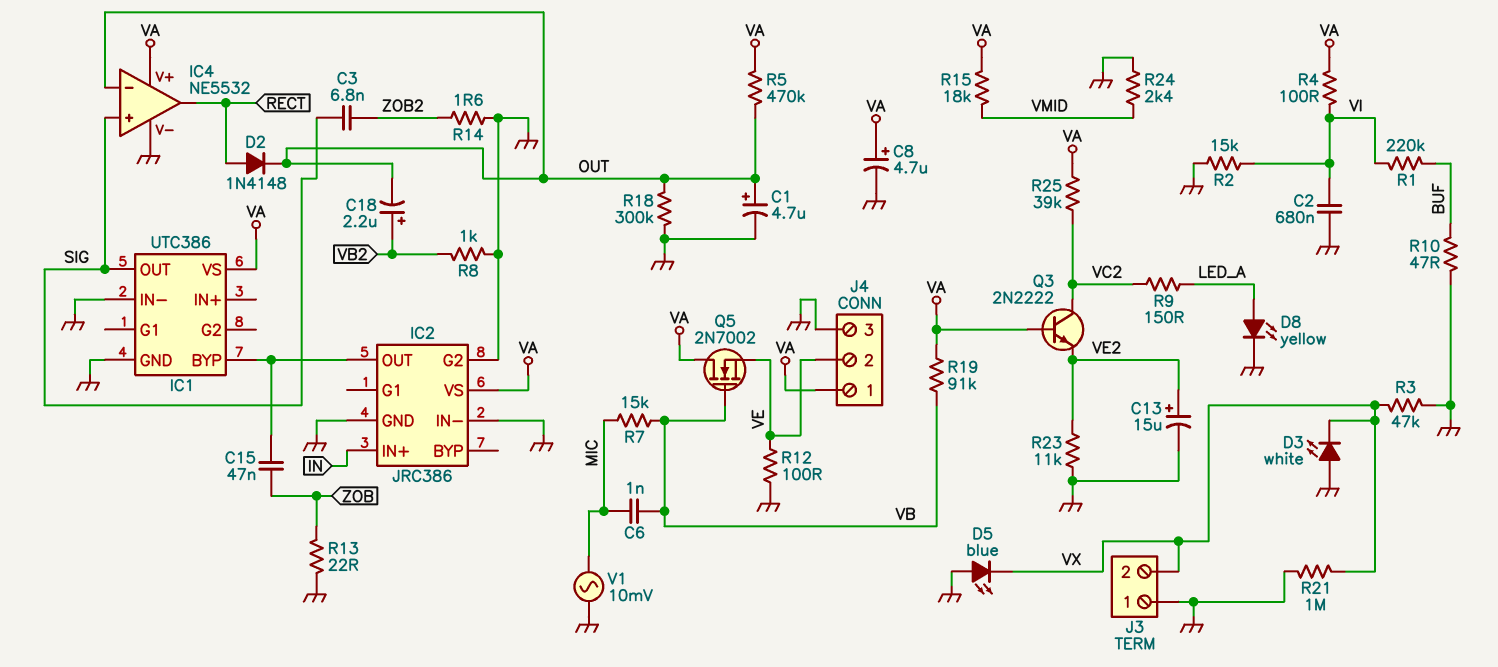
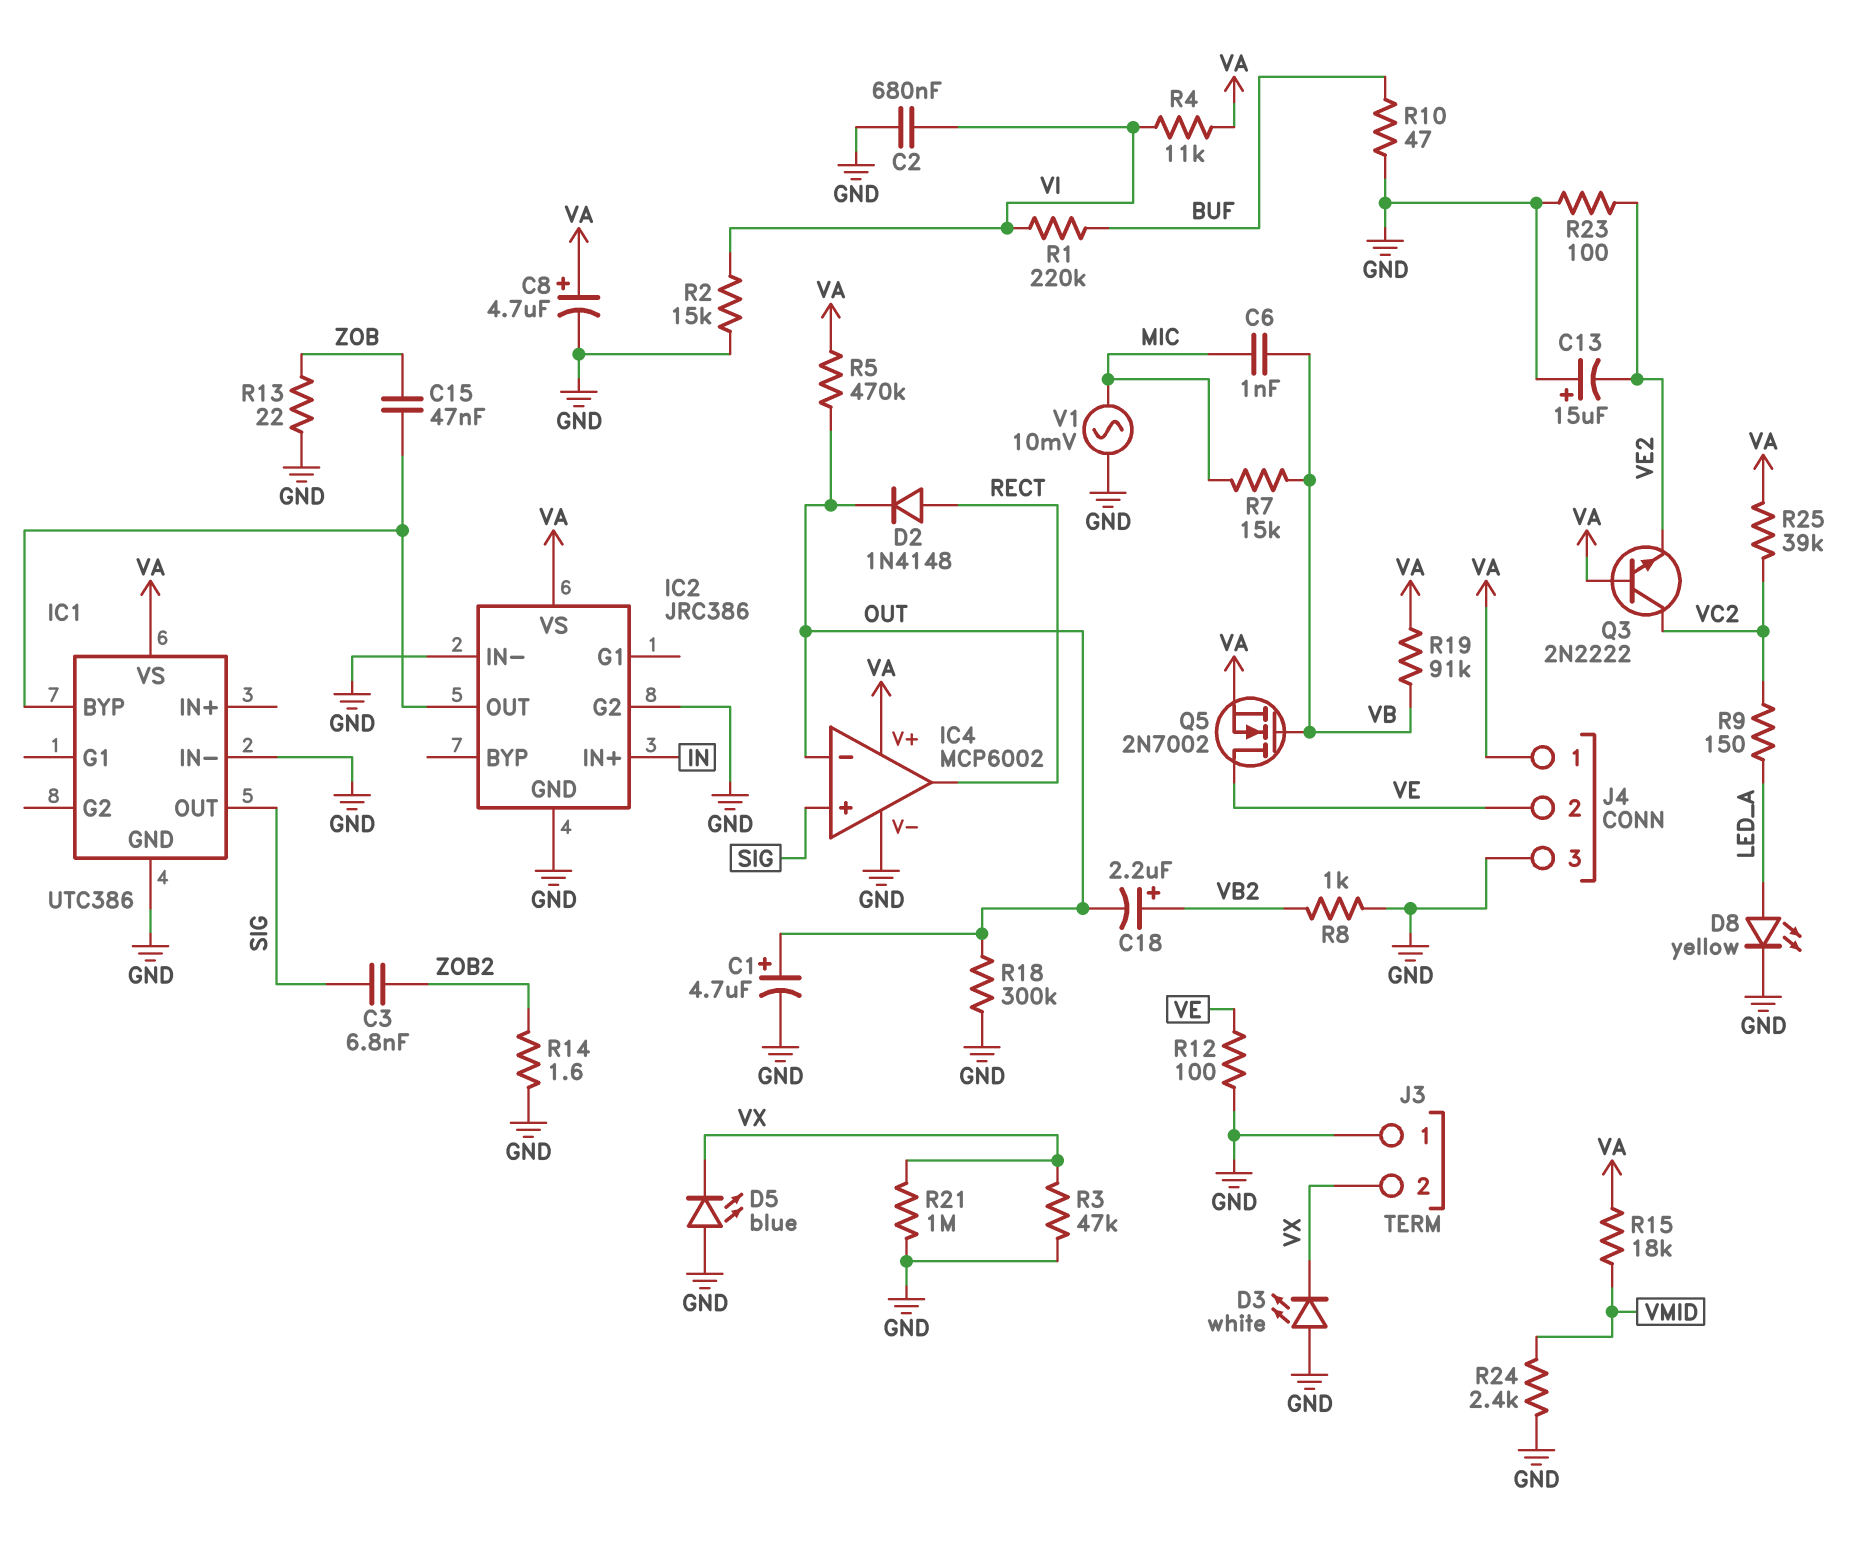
C13: 15uF (plus VE2, minus GND) -> 15uF (plus GND, minus VE2)
IC4: NE5532 -> MCP6002
Q5: NMOS 2N7002 (G VB, D VA, S VE) -> NMOS 2N7002 (G VB, D VE, S VA)
R4: 100 (VA, VI) -> 11k (VA, VI)
R23: 11k (GND, VE2) -> 100 (GND, VE2)

